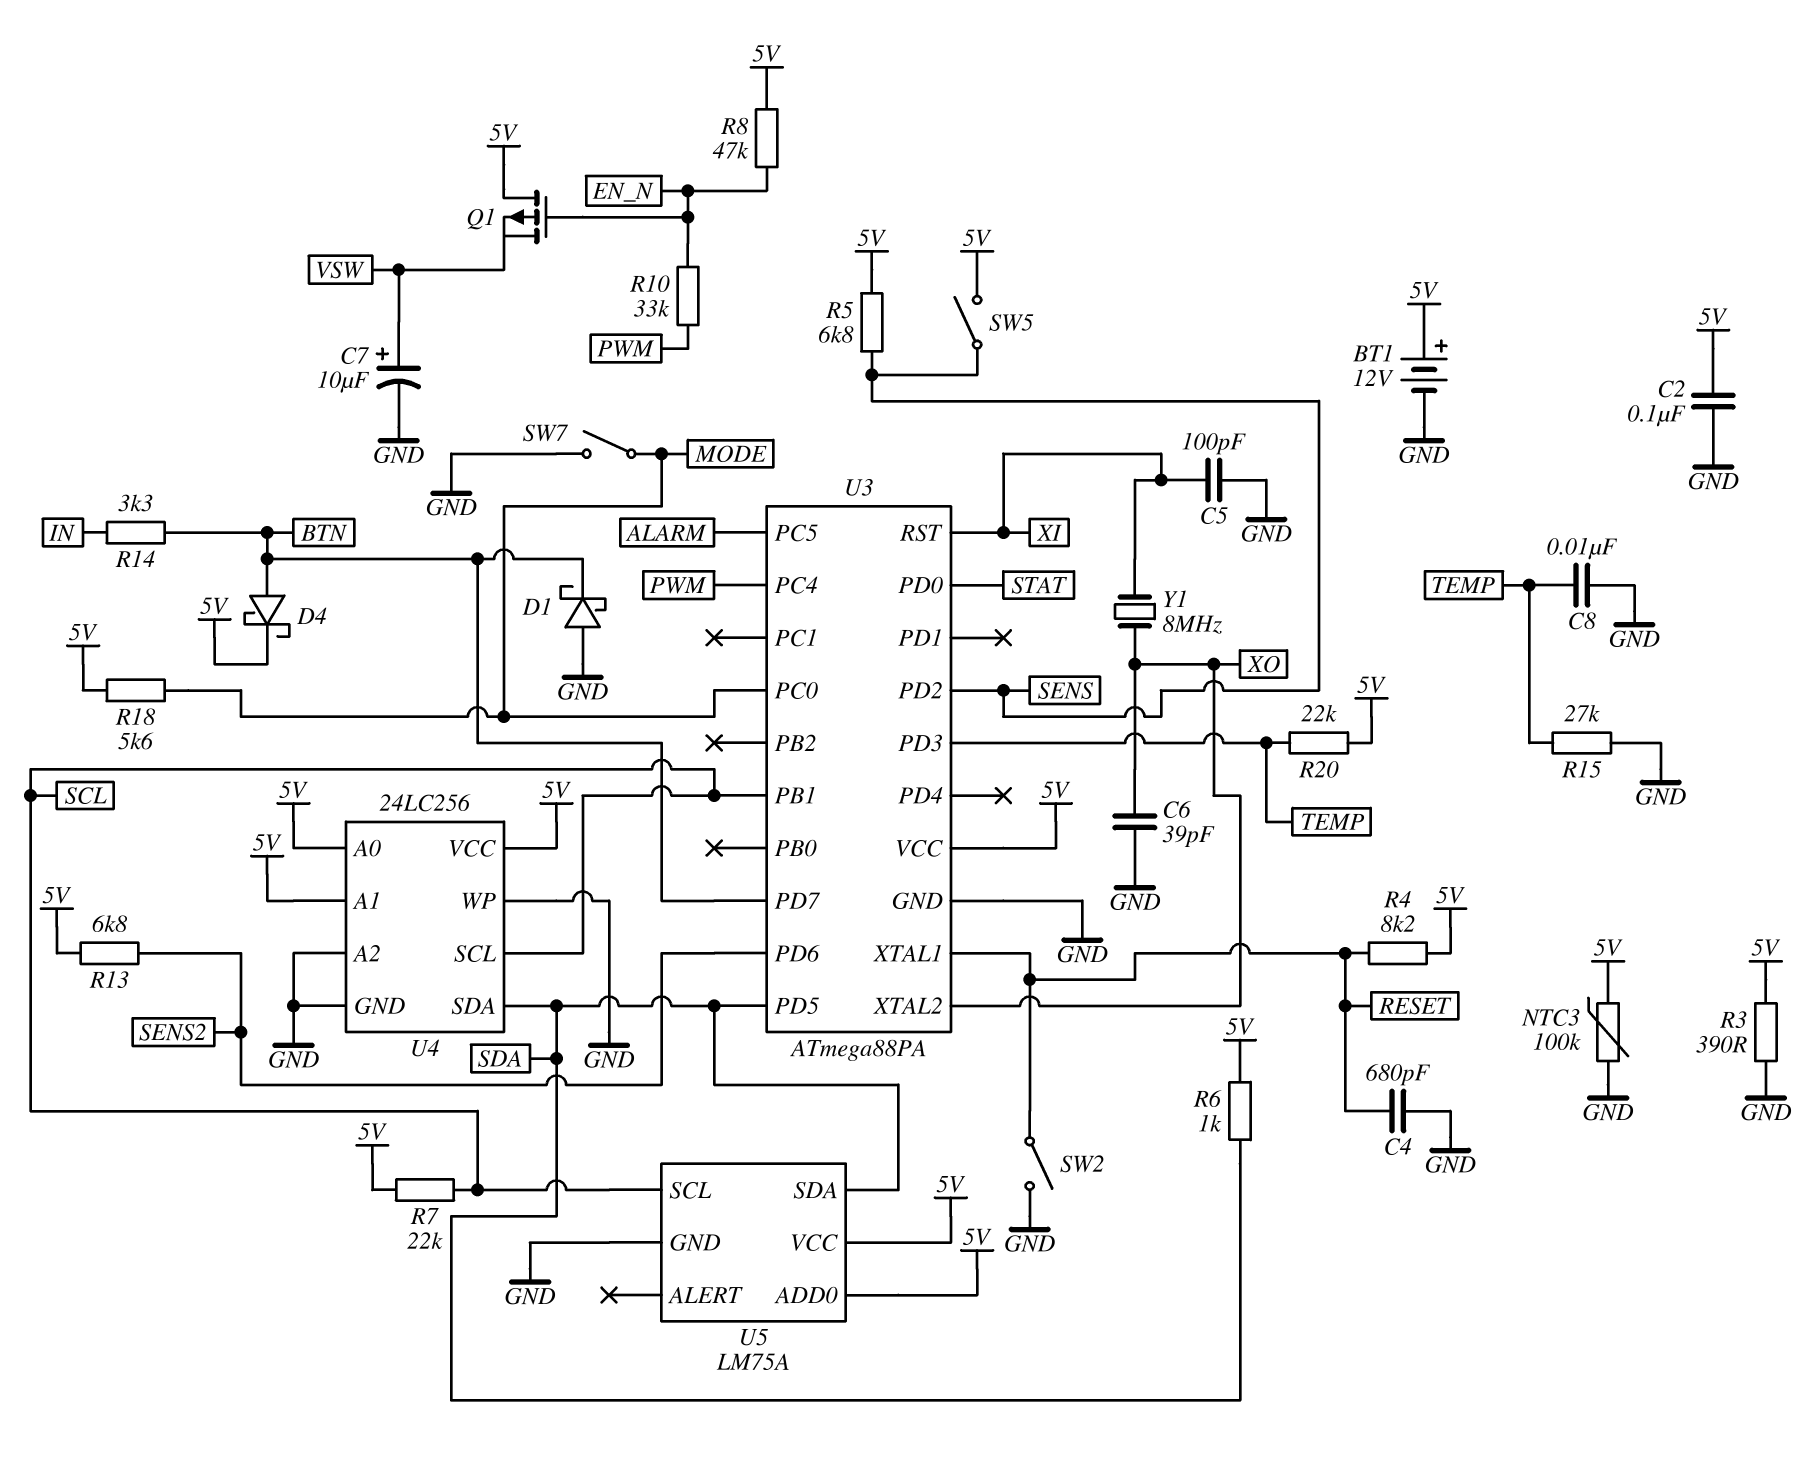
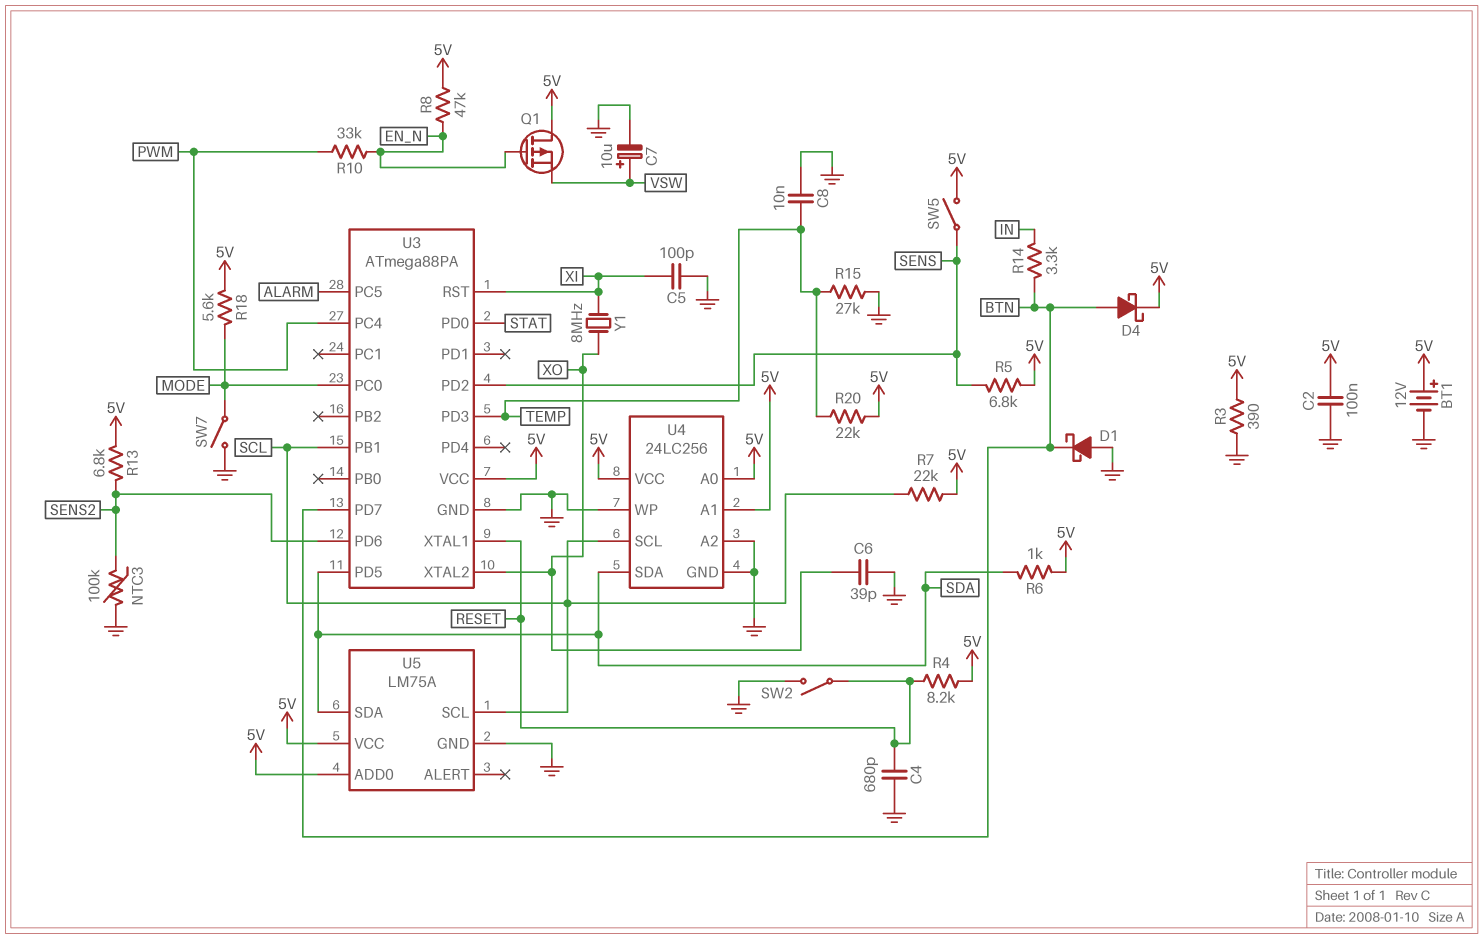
NTC3: 100k (5V, GND) -> 100k (GND, SENS2)

